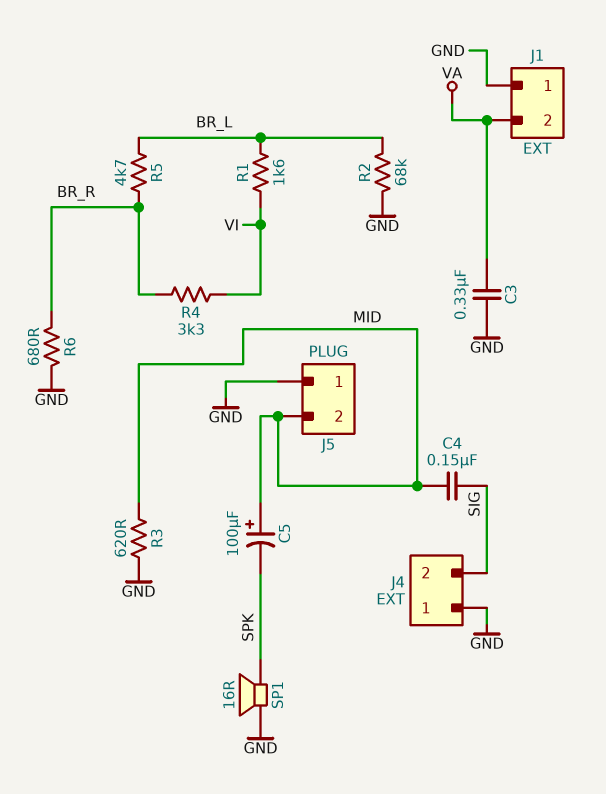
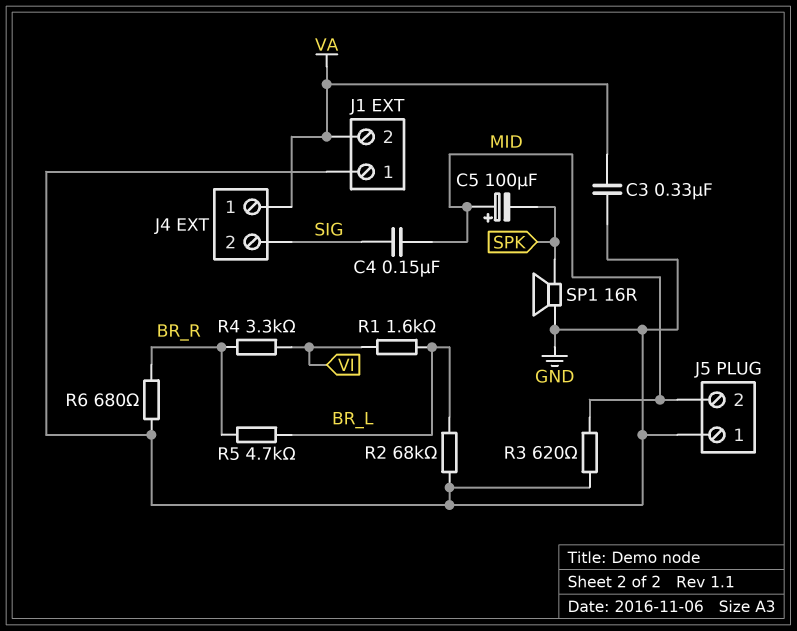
J4 pin 1: GND -> VA

